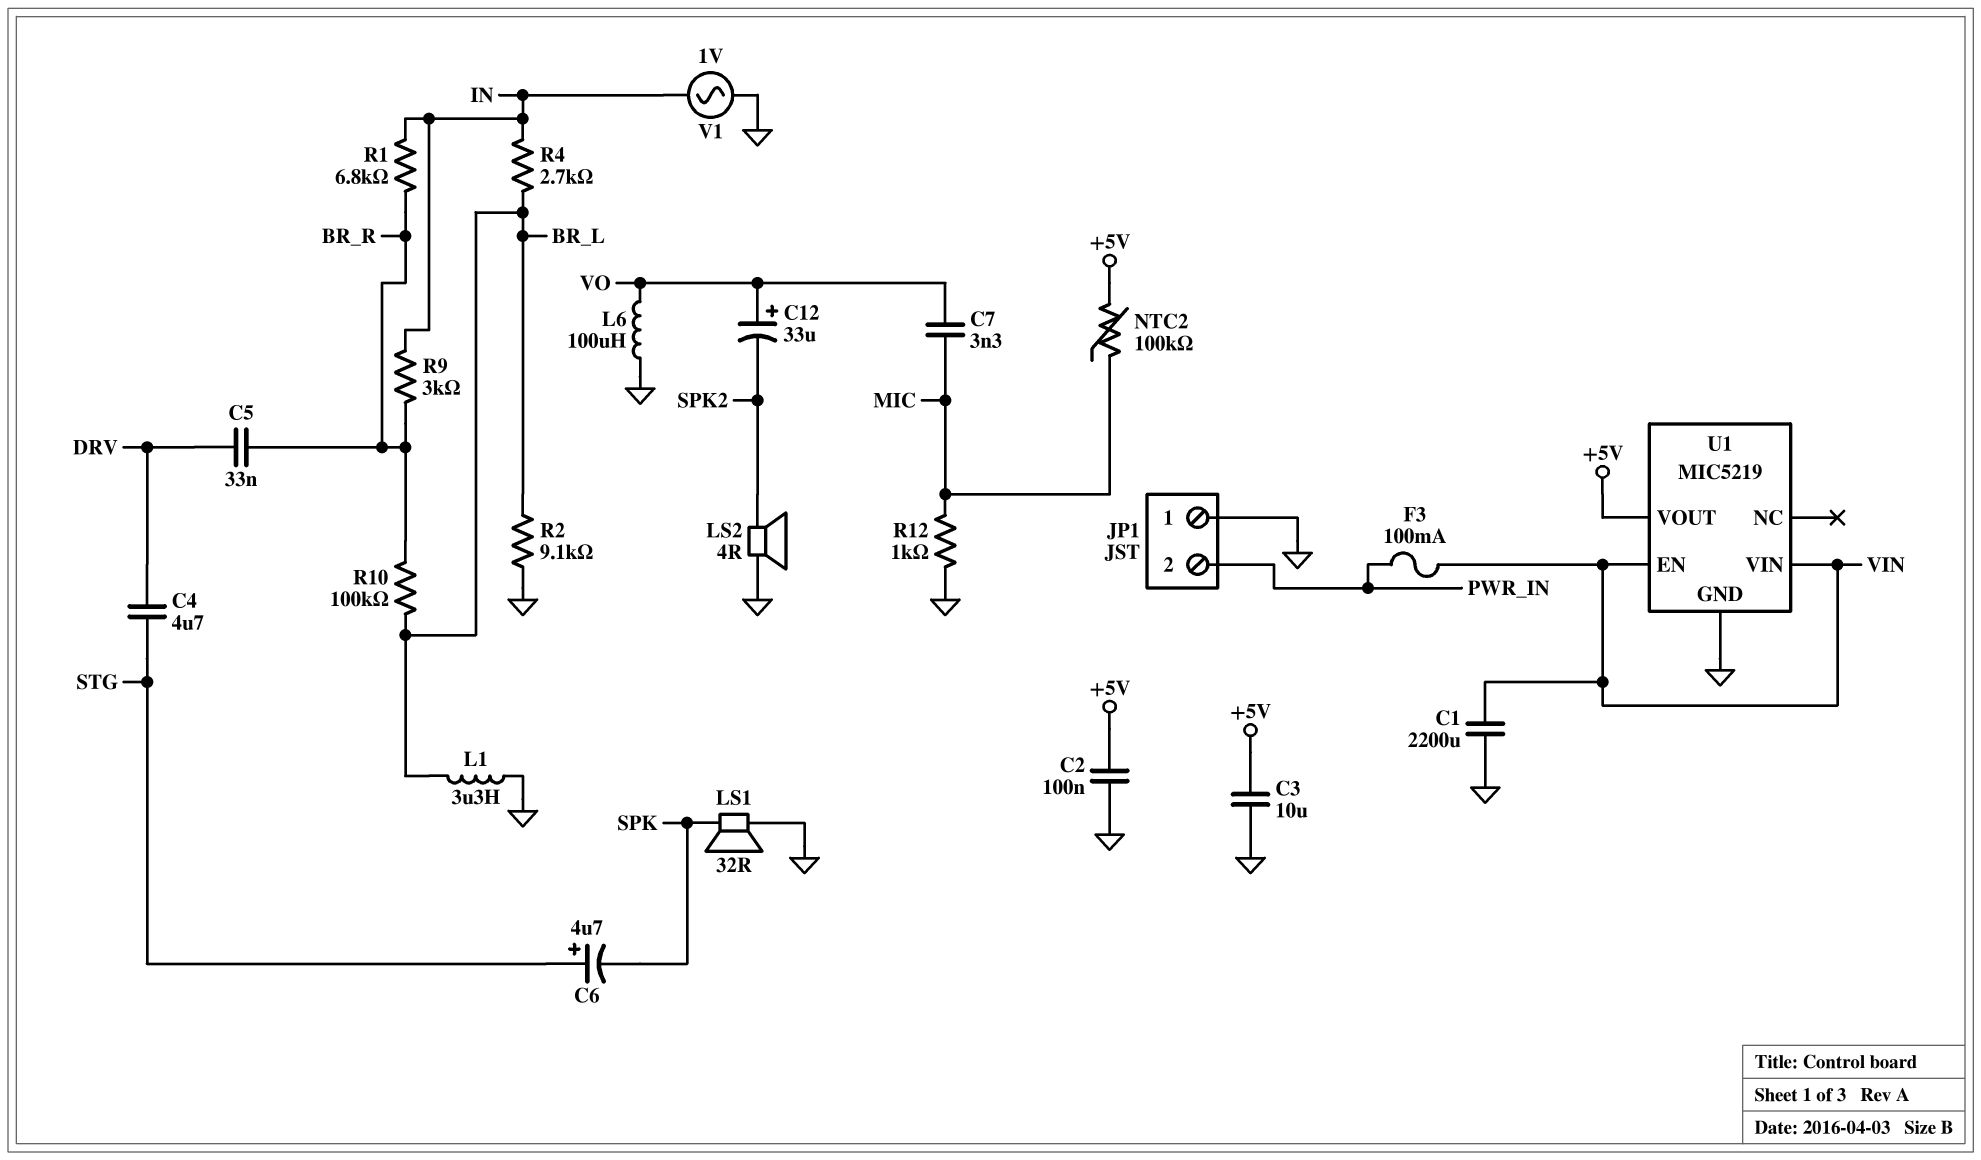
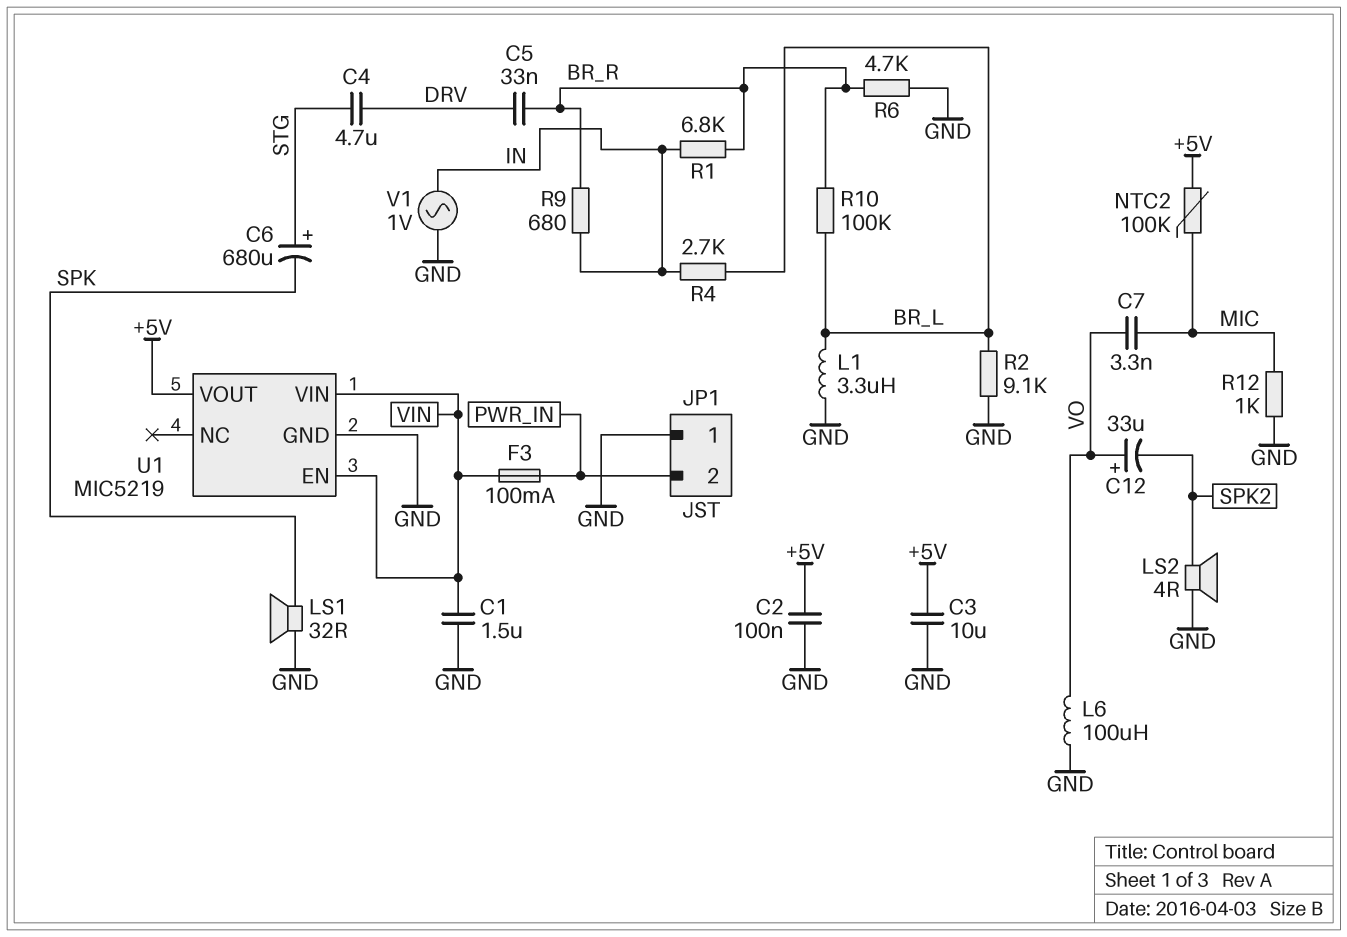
C1: 2200uF (GND, VIN) -> 1.5uF (GND, VIN)
C6: 4.7uF (plus STG, minus SPK) -> 680uF (plus STG, minus SPK)
R6: none -> 4.7k (BR_R, GND)
R9: 3k (BR_R, IN) -> 680 (BR_R, IN)

